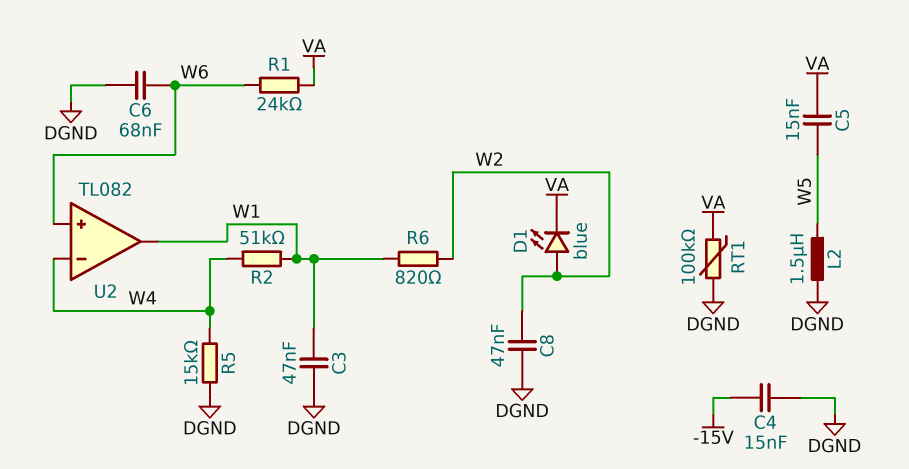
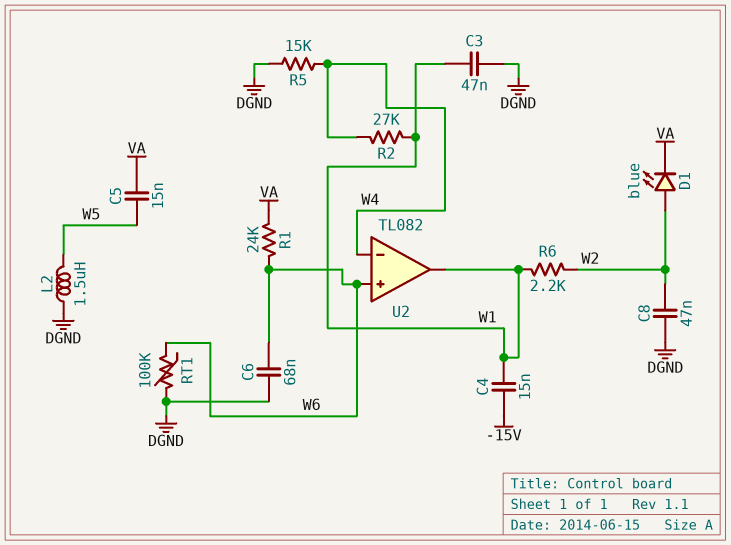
C4: 15nF (-15V, DGND) -> 15nF (-15V, W1)
R2: 51k (W1, W4) -> 27k (W1, W4)
R6: 820 (W1, W2) -> 2.2k (W1, W2)
RT1: 100k (DGND, VA) -> 100k (DGND, W6)

